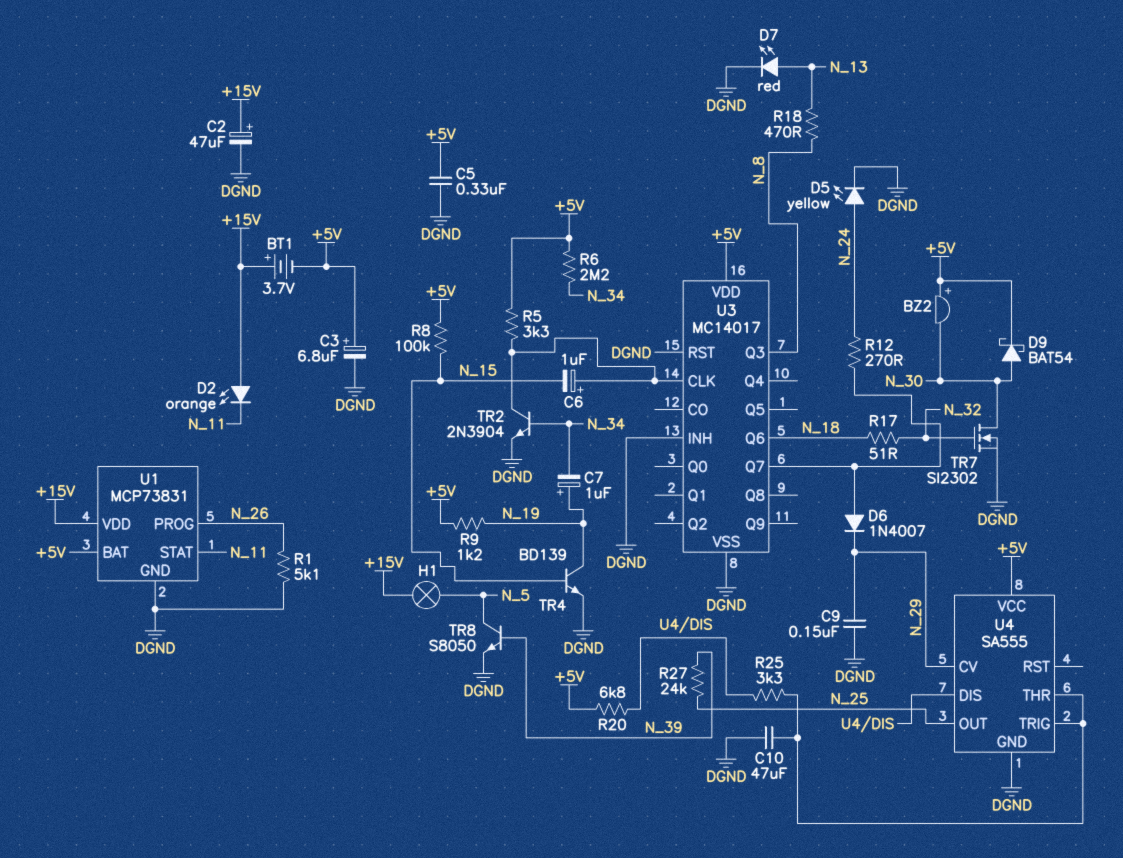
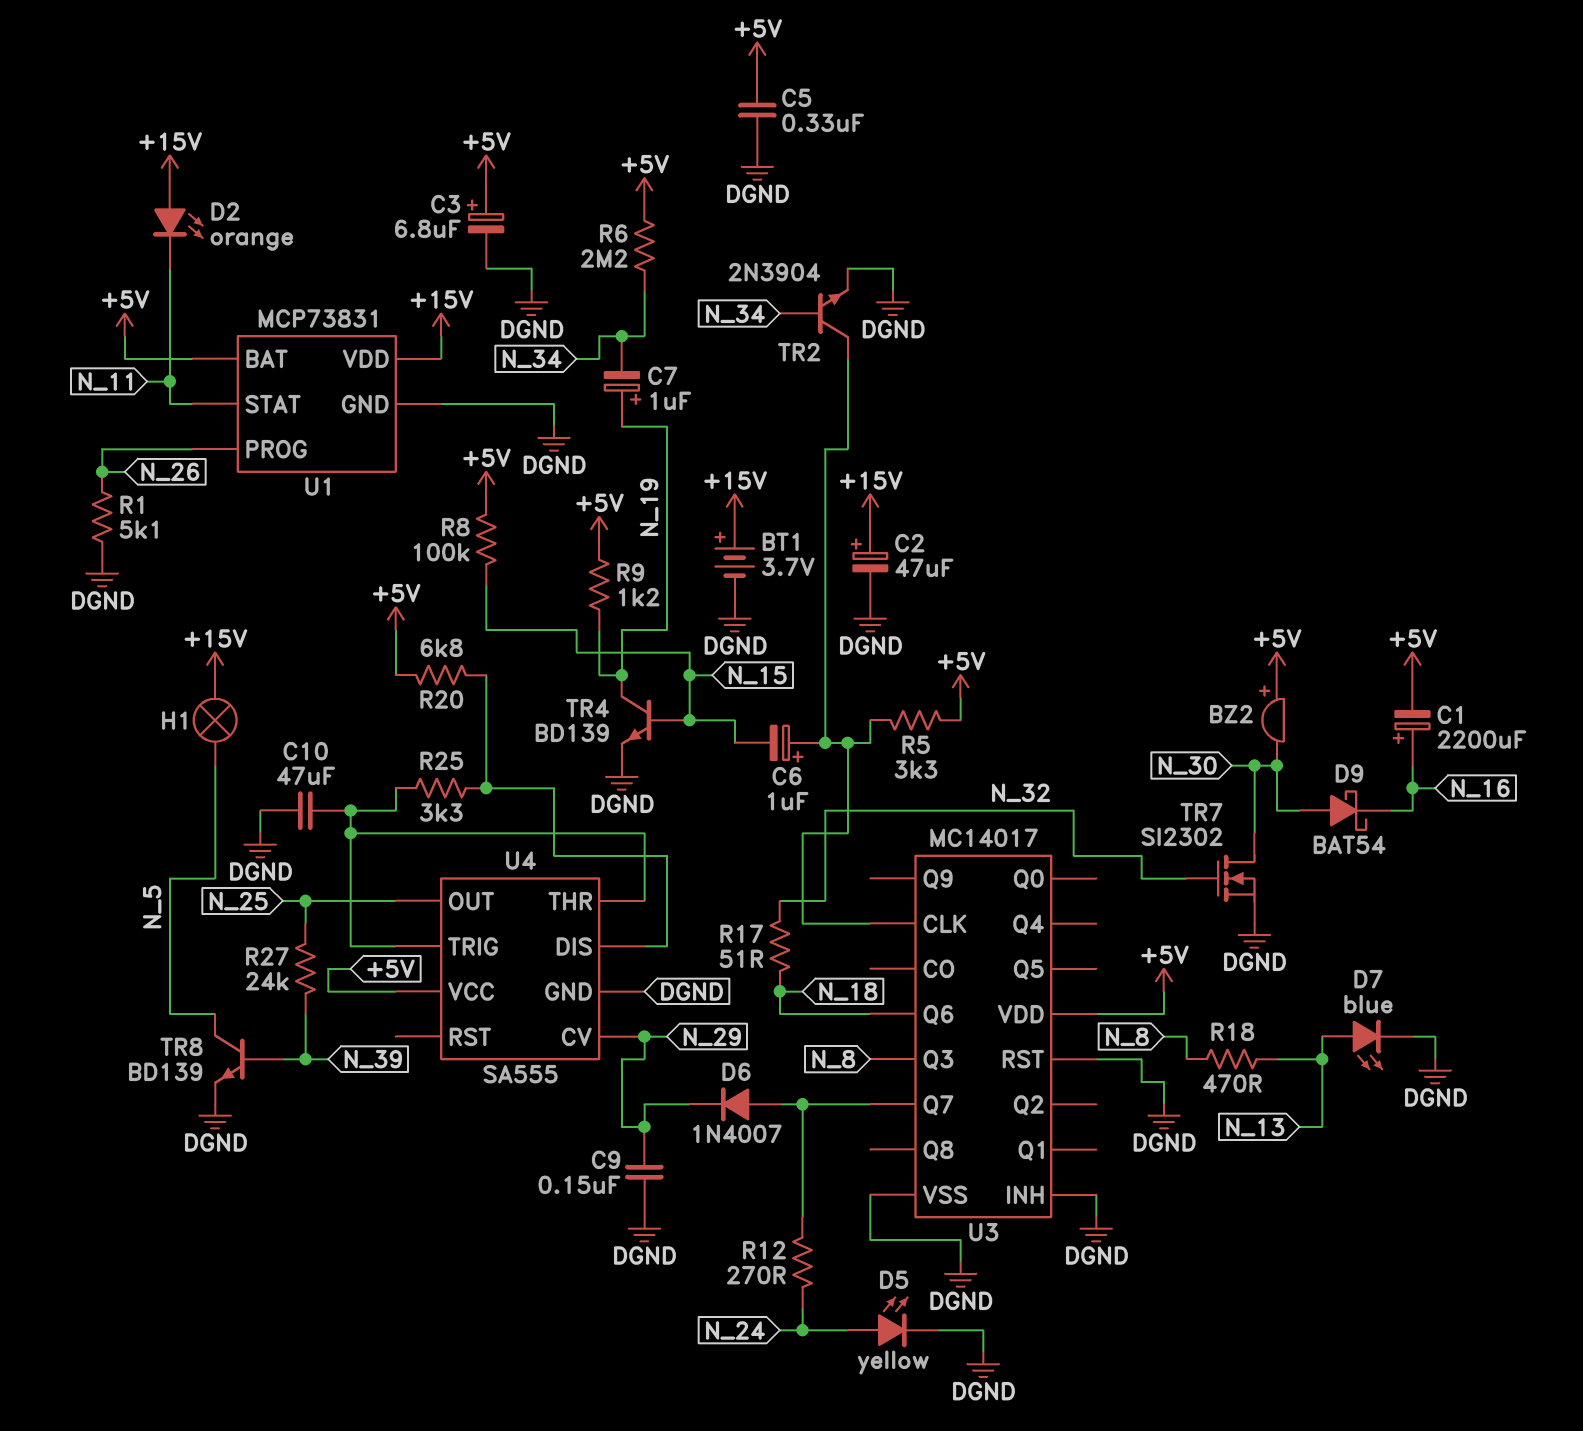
BT1: 3.7V (plus +15V, minus +5V) -> 3.7V (plus +15V, minus DGND)
C1: none -> 2200uF (plus N_16, minus +5V)
D7: LED red (A N_13, K DGND) -> LED blue (A N_13, K DGND)
D9: schottky BAT54 (A N_30, K +5V) -> schottky BAT54 (A N_30, K N_16)
TR8: NPN S8050 (B N_39, C N_5, E DGND) -> NPN BD139 (B N_39, C N_5, E DGND)

